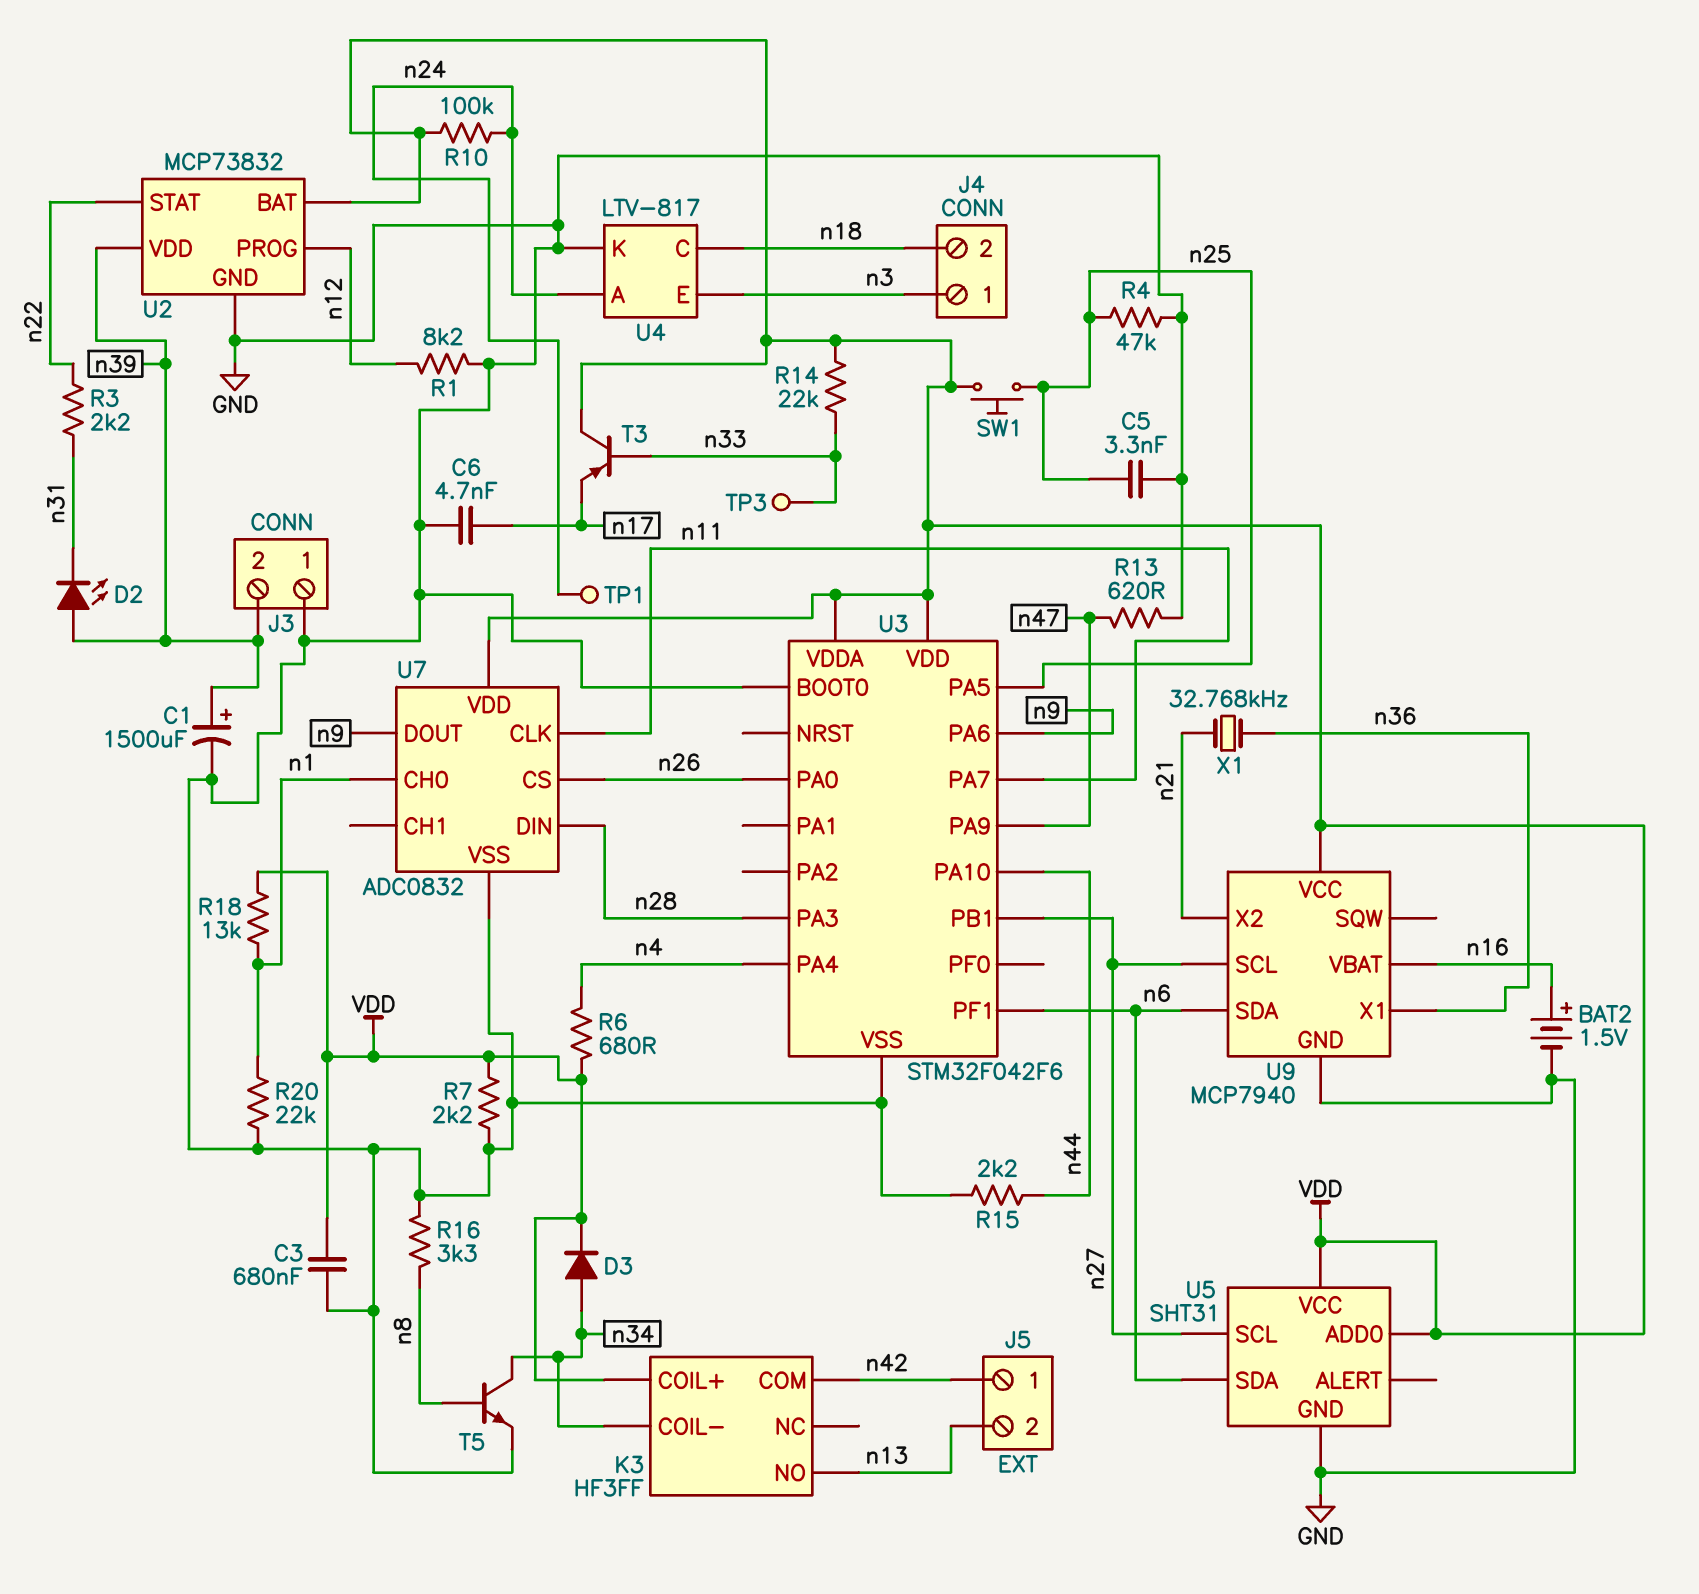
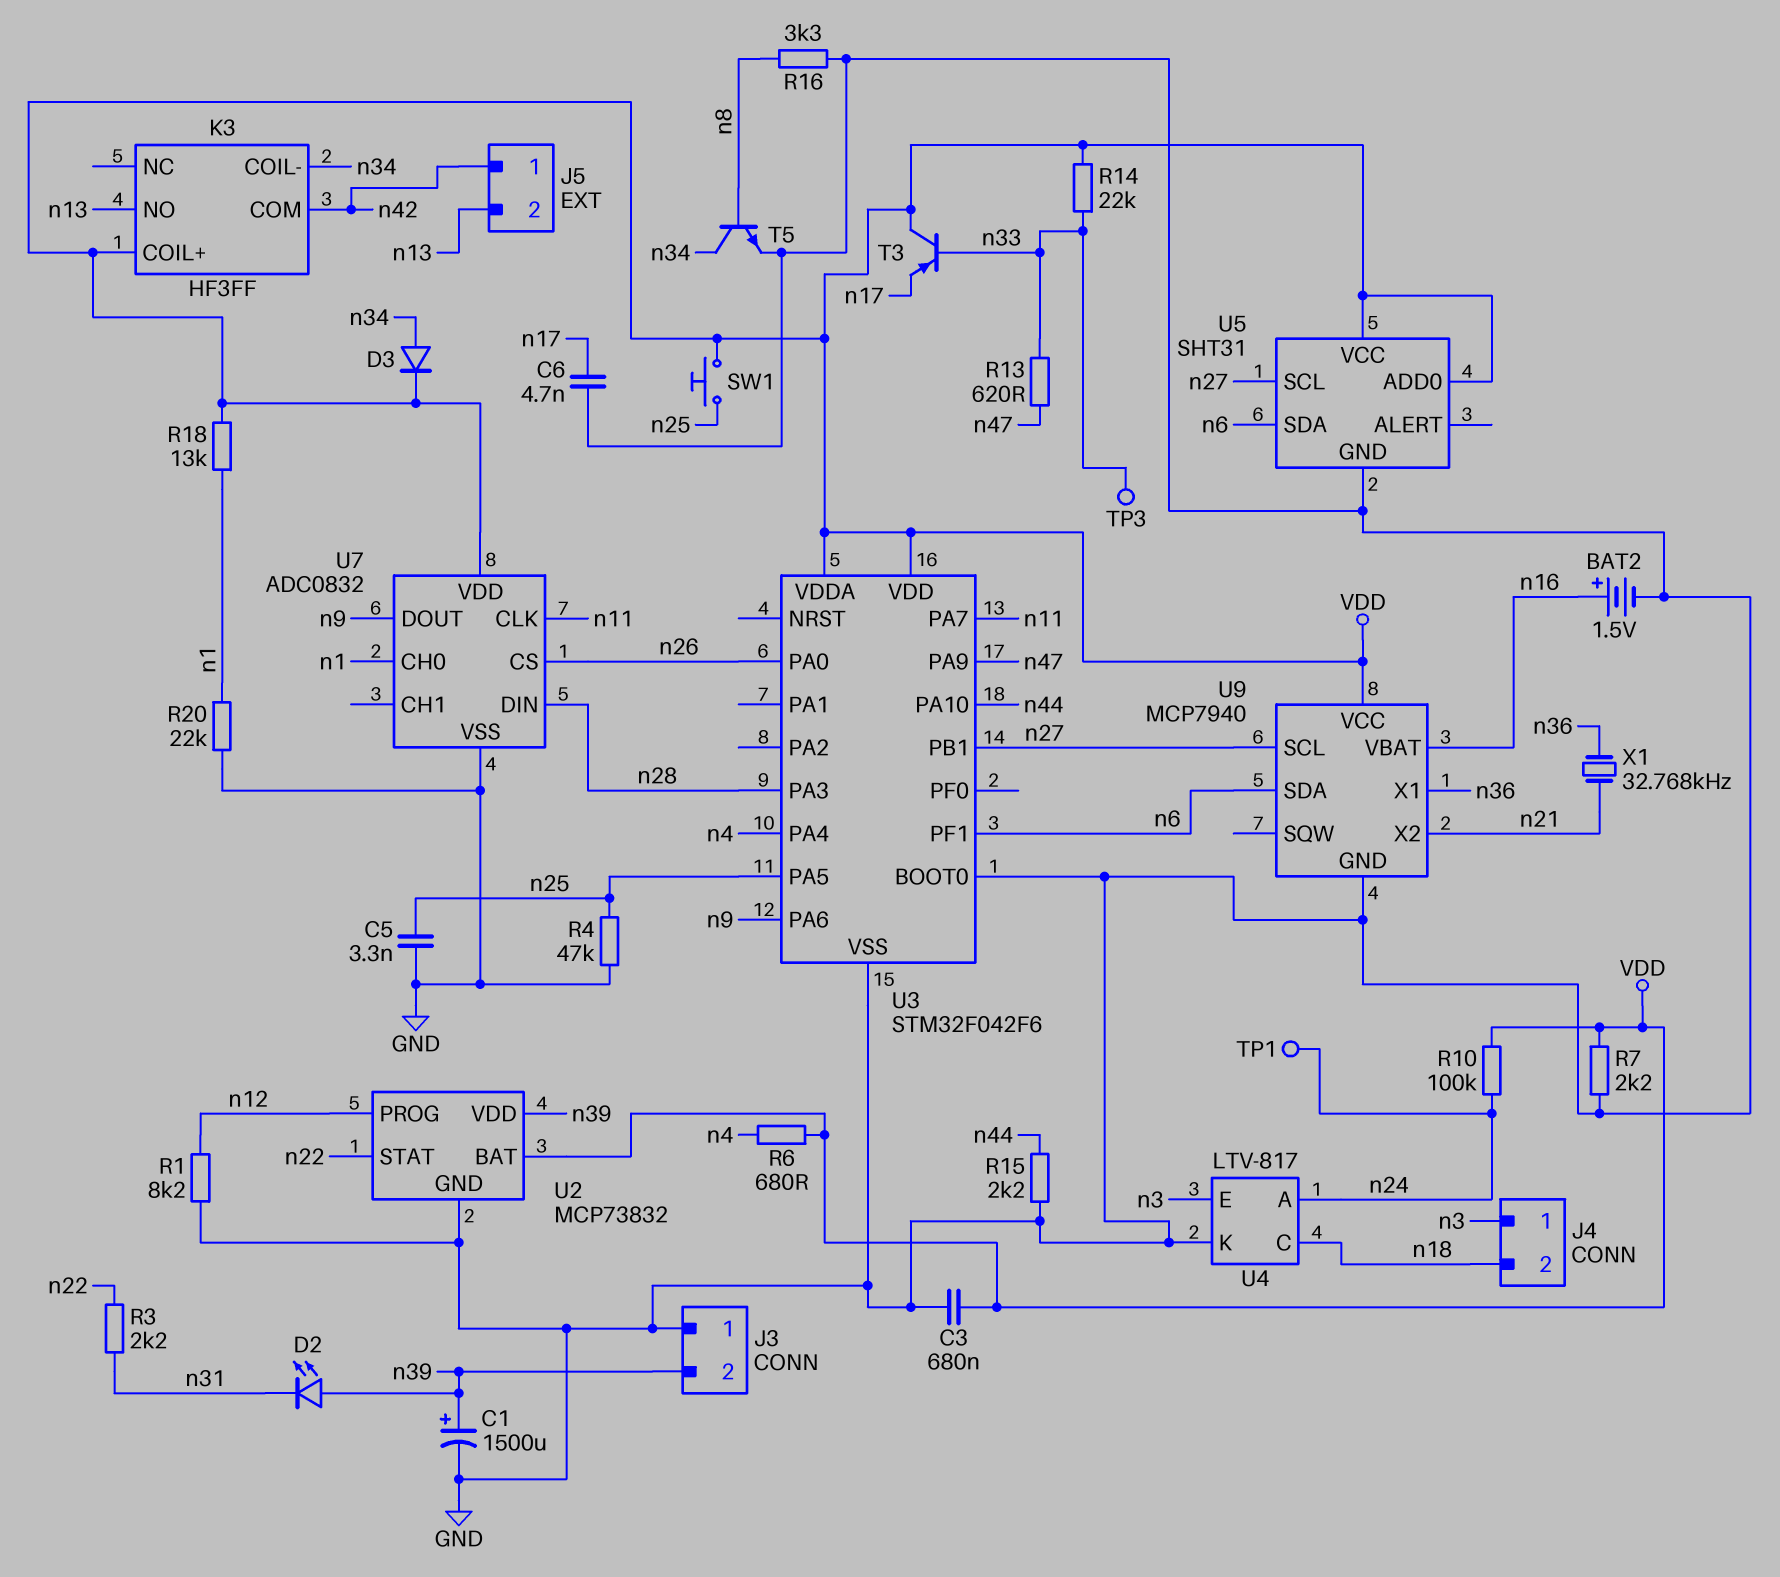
R13: 620 (GND, n47) -> 620 (n33, n47)

